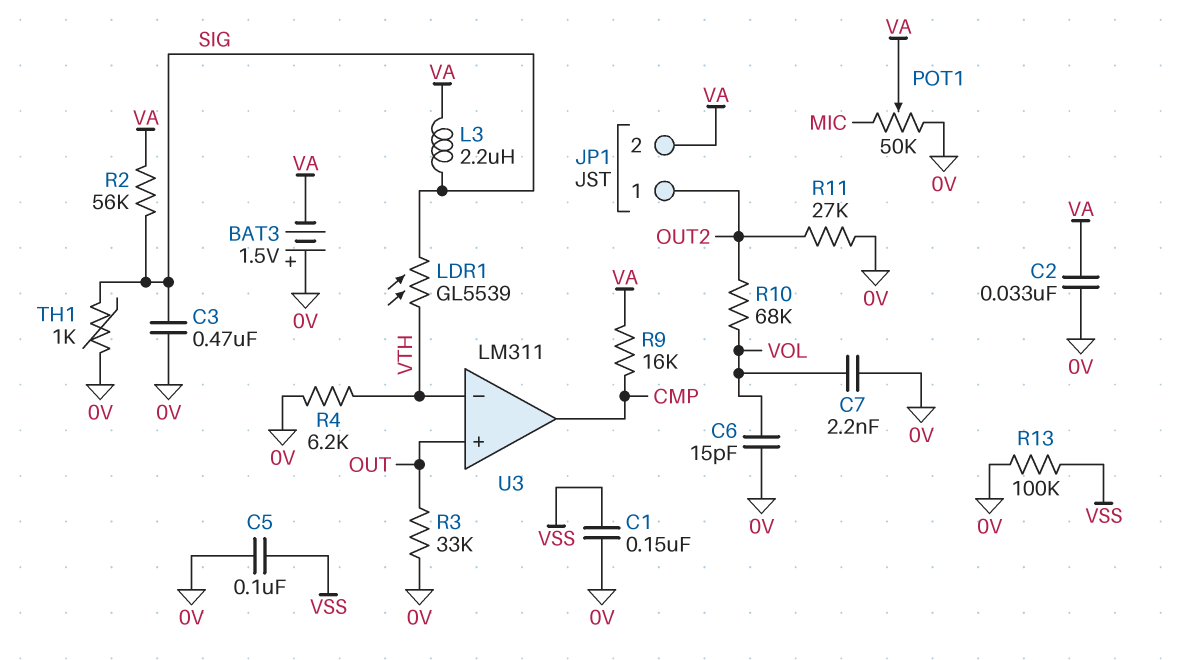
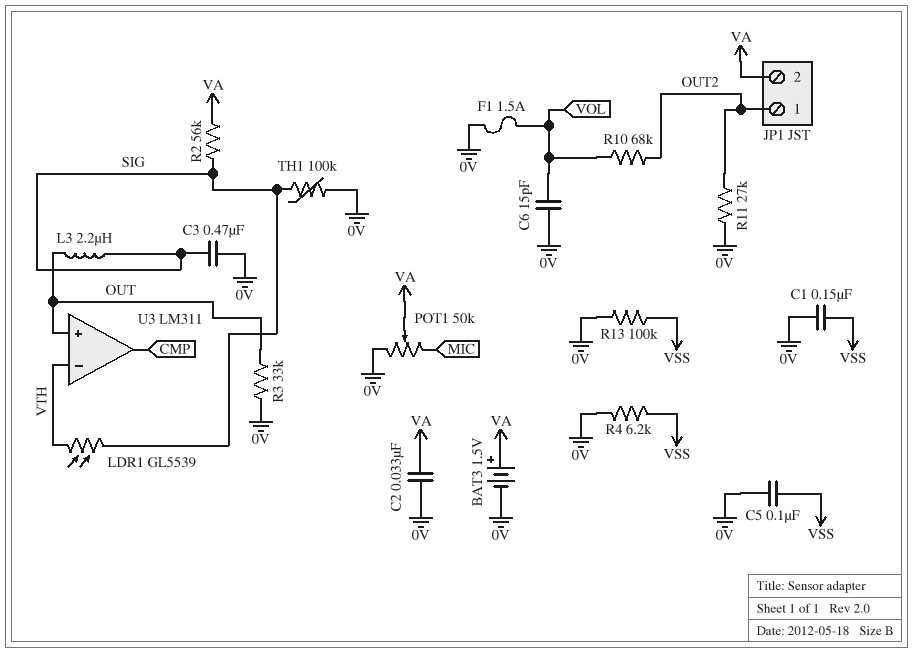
BAT3: 1.5V (plus 0V, minus VA) -> 1.5V (plus VA, minus 0V)
C7: 2.2nF (0V, VOL) -> none
F1: none -> 1.5A (0V, VOL)
L3: 2.2uH (SIG, VA) -> 2.2uH (OUT, SIG)
R4: 6.2k (0V, VTH) -> 6.2k (0V, VSS)
R9: 16k (CMP, VA) -> none
TH1: 1k (0V, SIG) -> 100k (0V, SIG)

